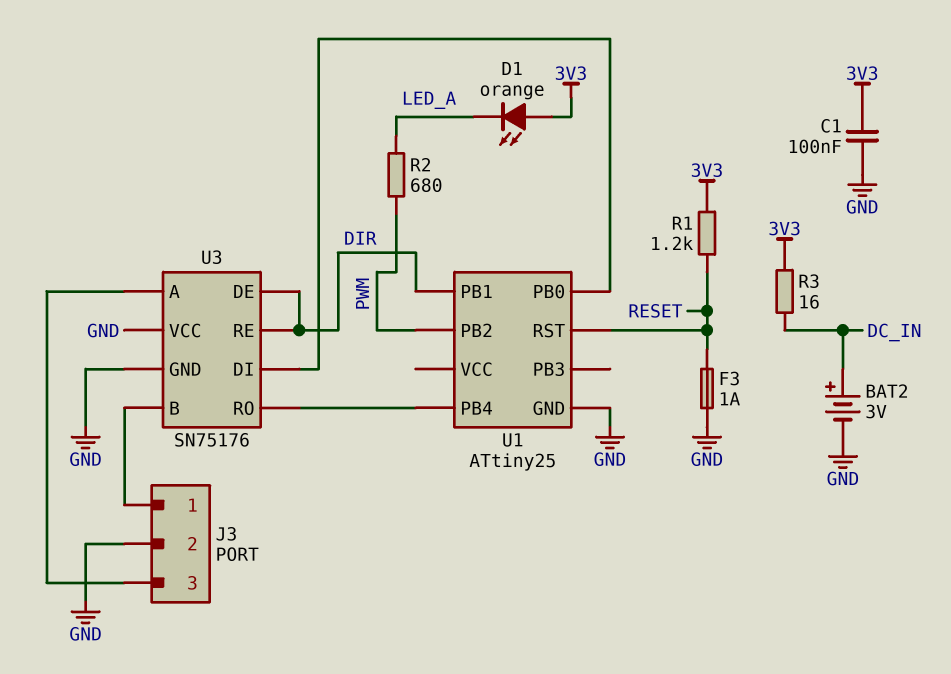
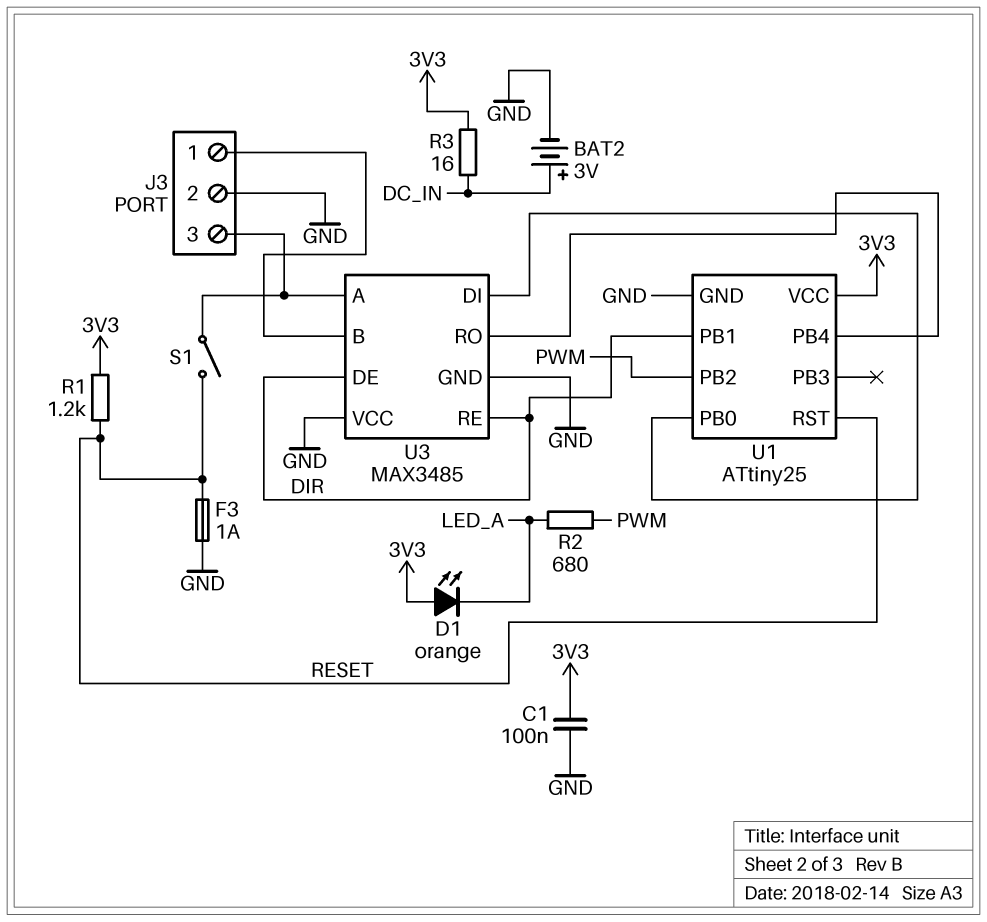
S1: none -> switch (J3/3, RESET)
U1 pin VCC: none -> 3V3
U3: SN75176 -> MAX3485

